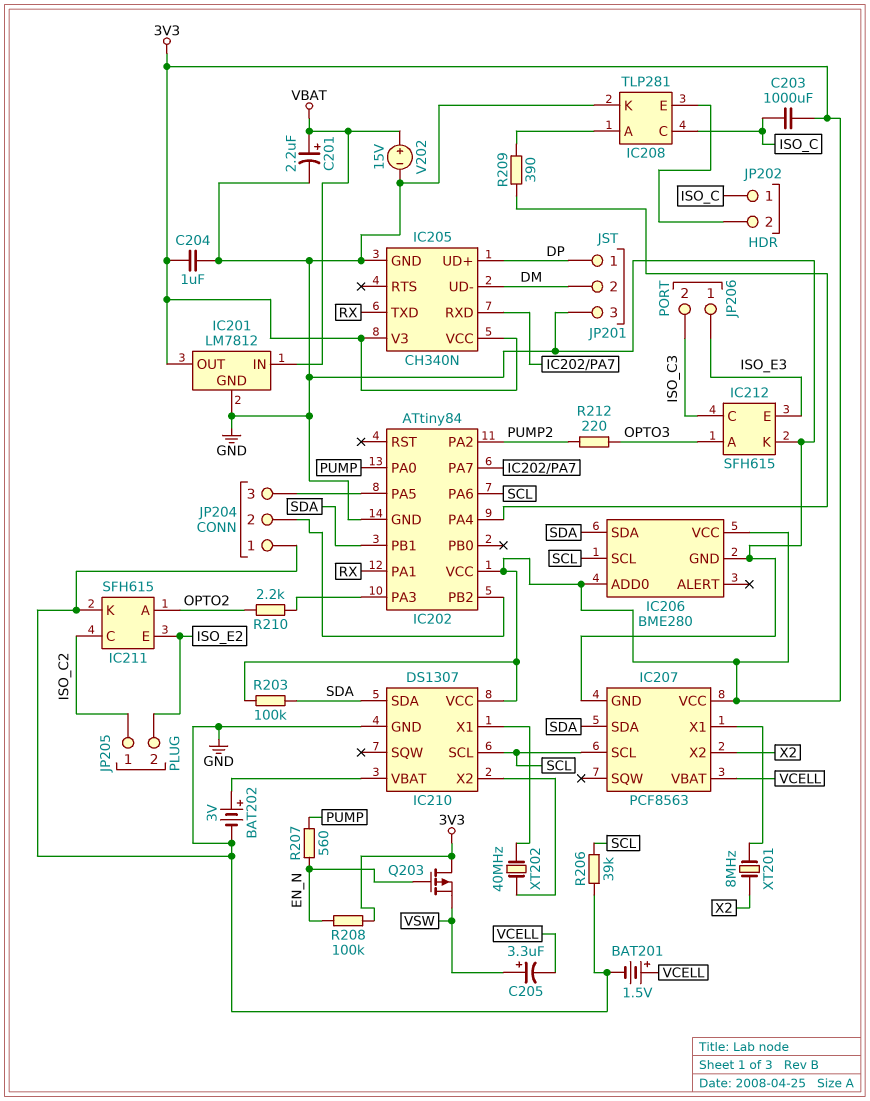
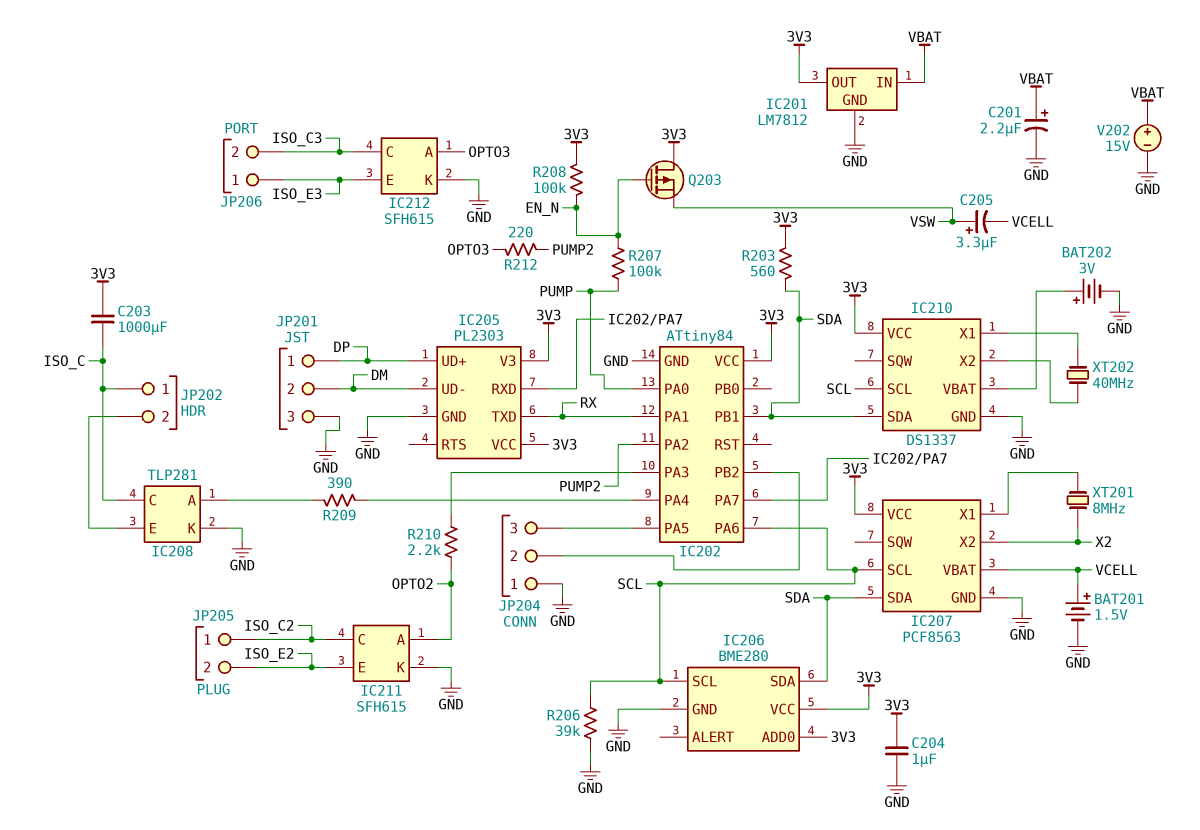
IC205: CH340N -> PL2303
IC210: DS1307 -> DS1337
R203: 100k (3V3, SDA) -> 560 (3V3, SDA)
R207: 560 (EN_N, PUMP) -> 100k (EN_N, PUMP)

